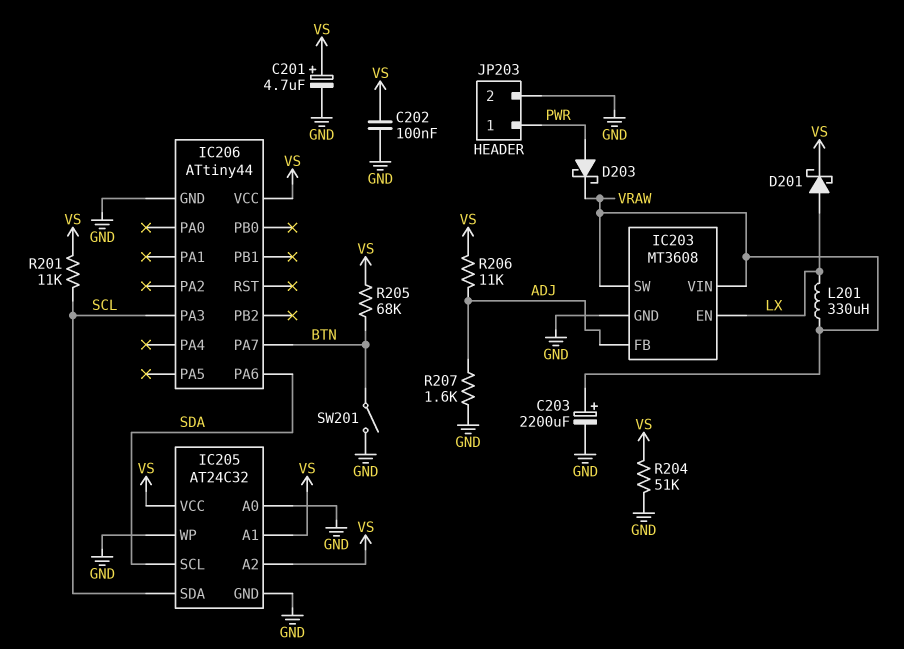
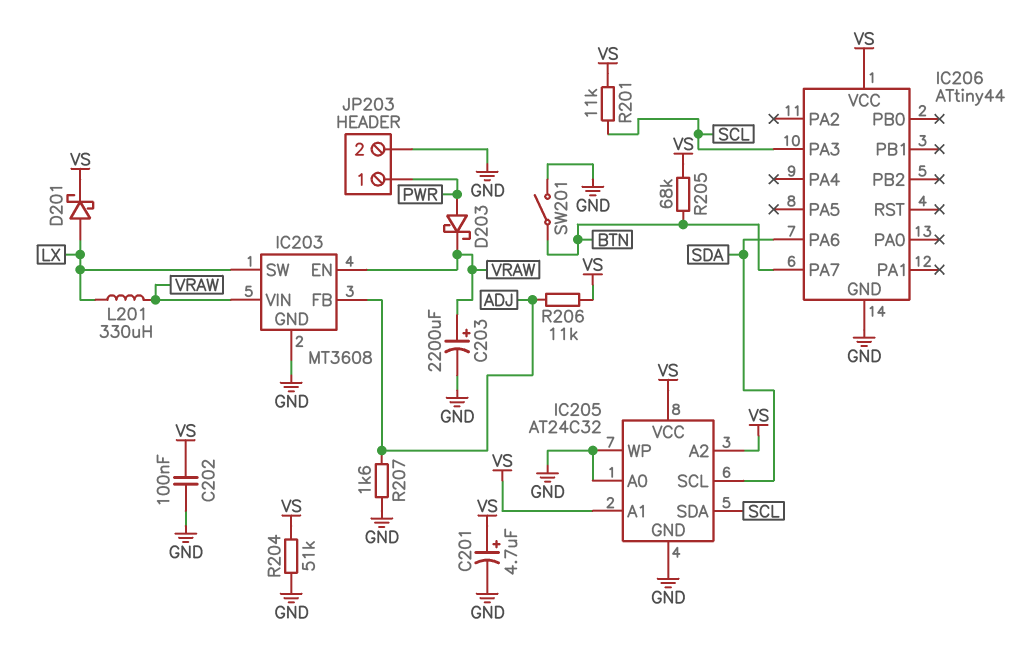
IC203 pin EN: LX -> VRAW
IC203 pin SW: VRAW -> LX

